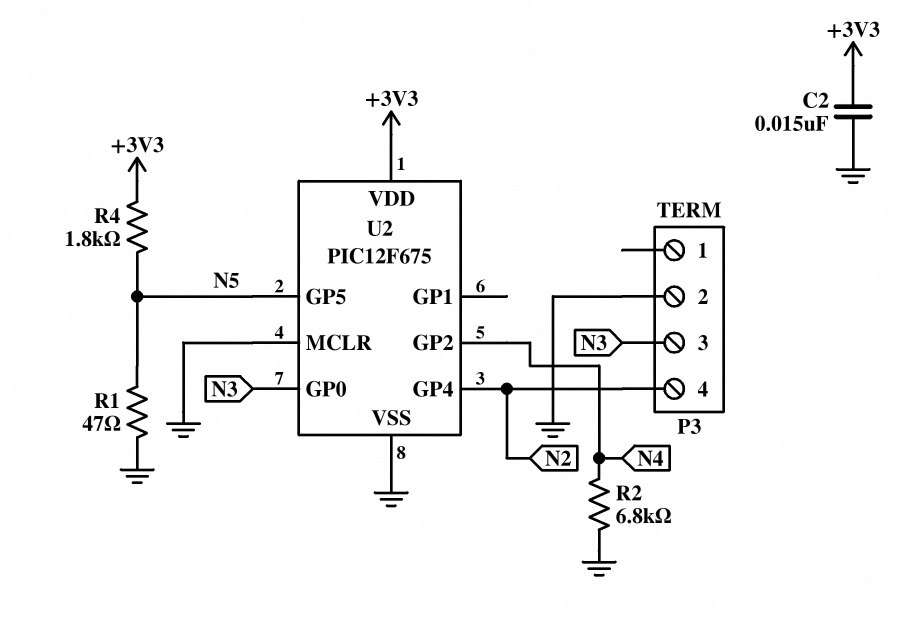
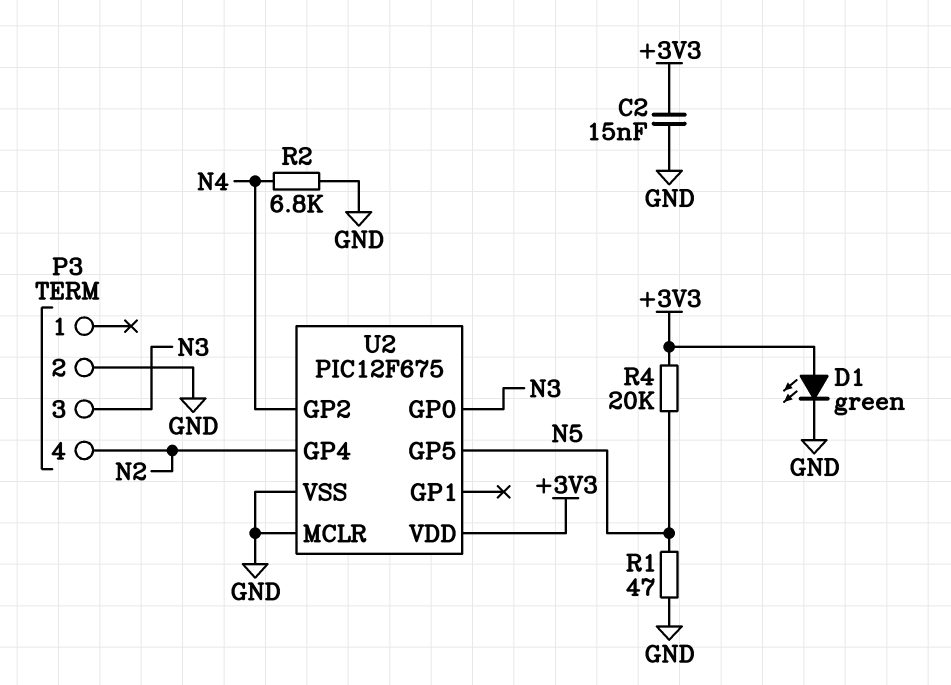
D1: none -> LED green (A +3V3, K GND)
R4: 1.8k (+3V3, N5) -> 20k (+3V3, N5)

